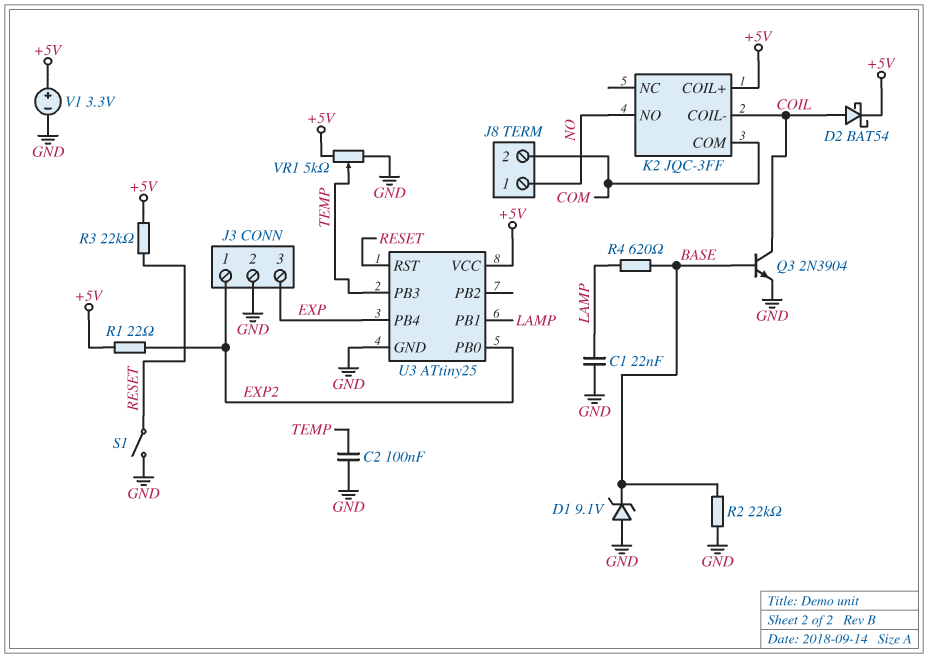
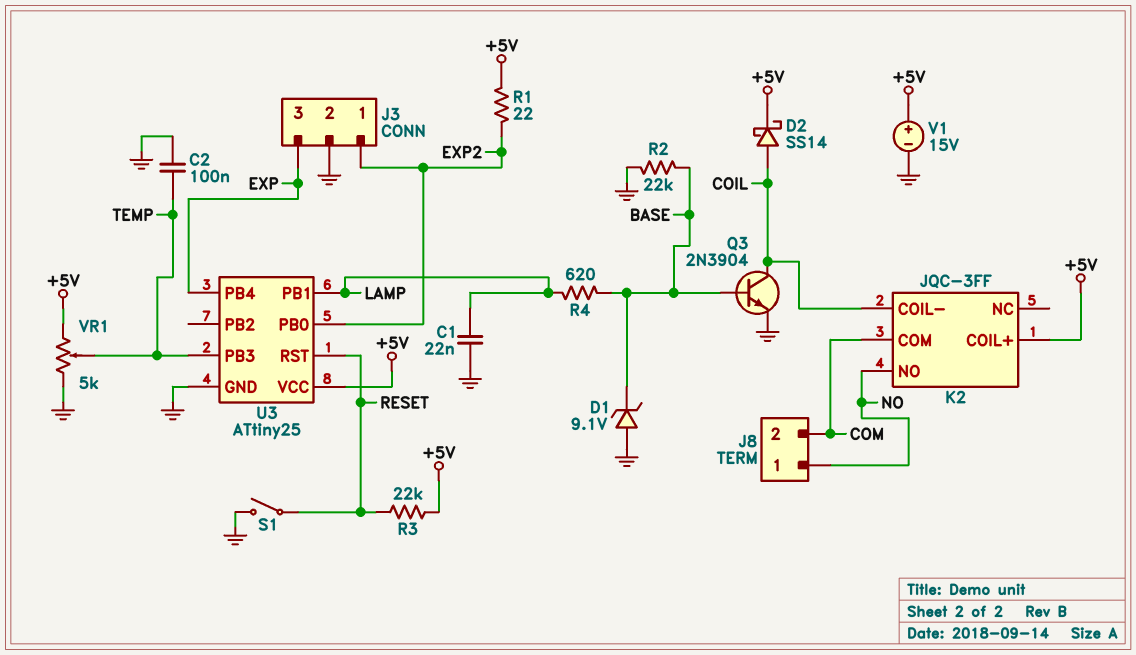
D2: schottky BAT54 (A COIL, K +5V) -> schottky SS14 (A COIL, K +5V)
V1: 3.3V (plus +5V, minus GND) -> 15V (plus +5V, minus GND)

